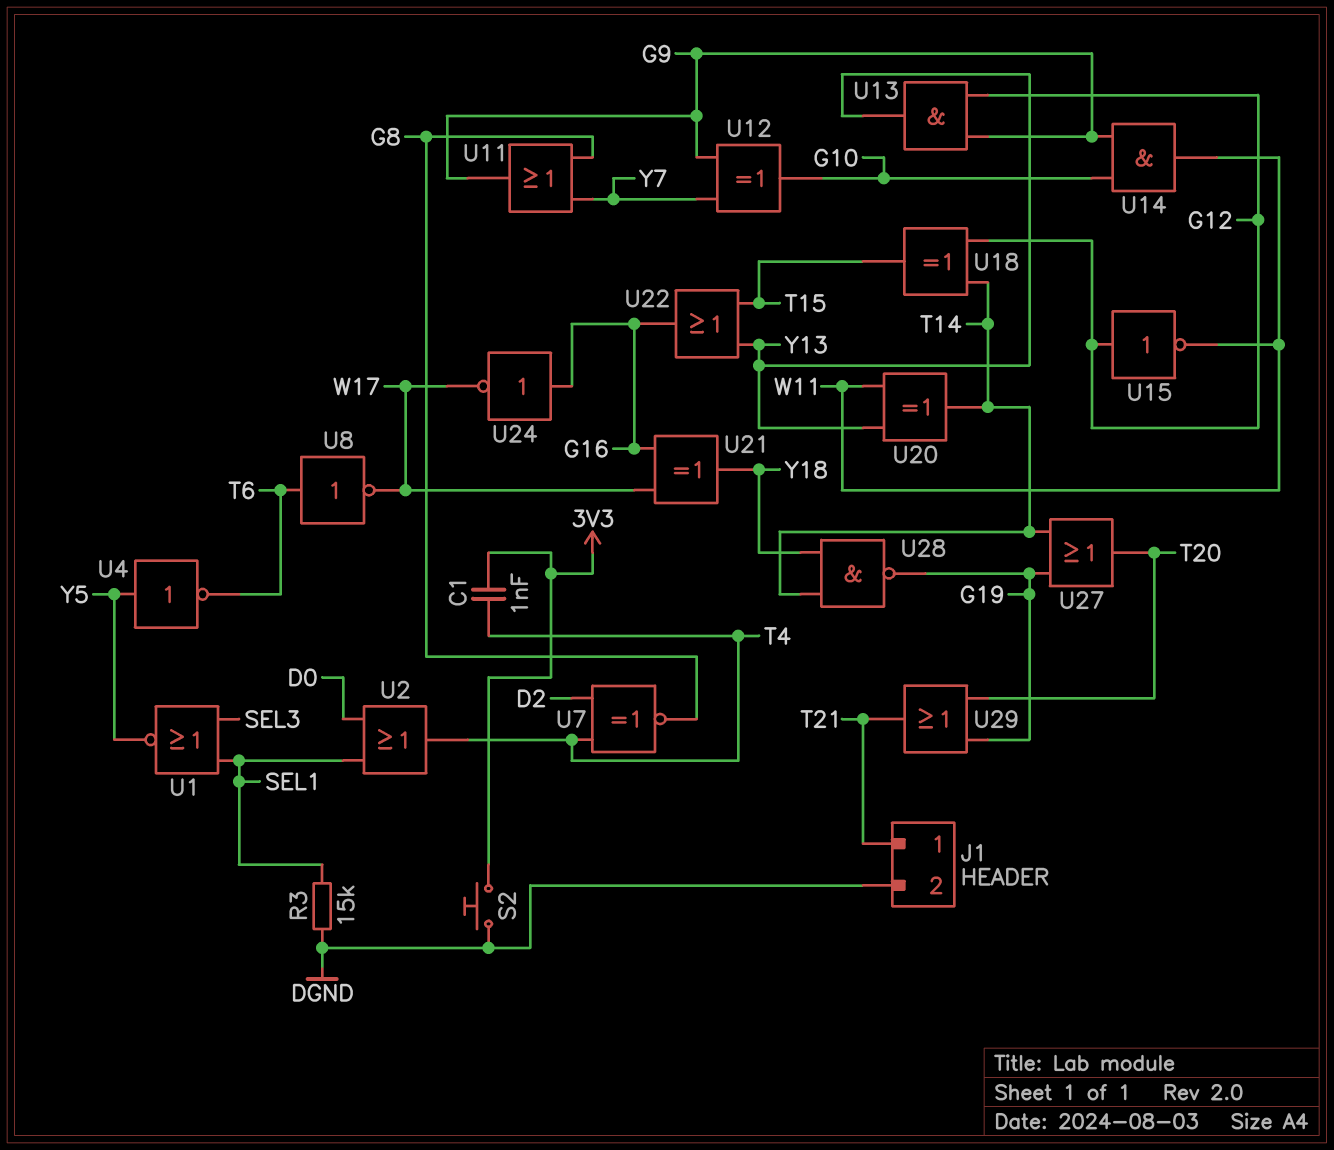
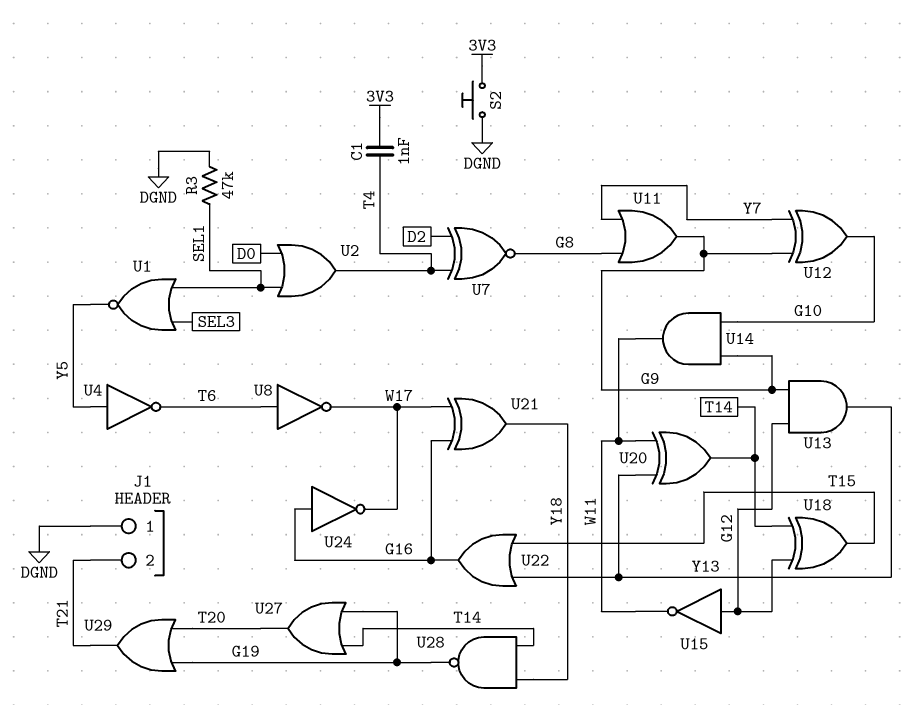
J1 pin 1: T21 -> DGND
J1 pin 2: DGND -> T21
R3: 15k (DGND, SEL1) -> 47k (DGND, SEL1)

